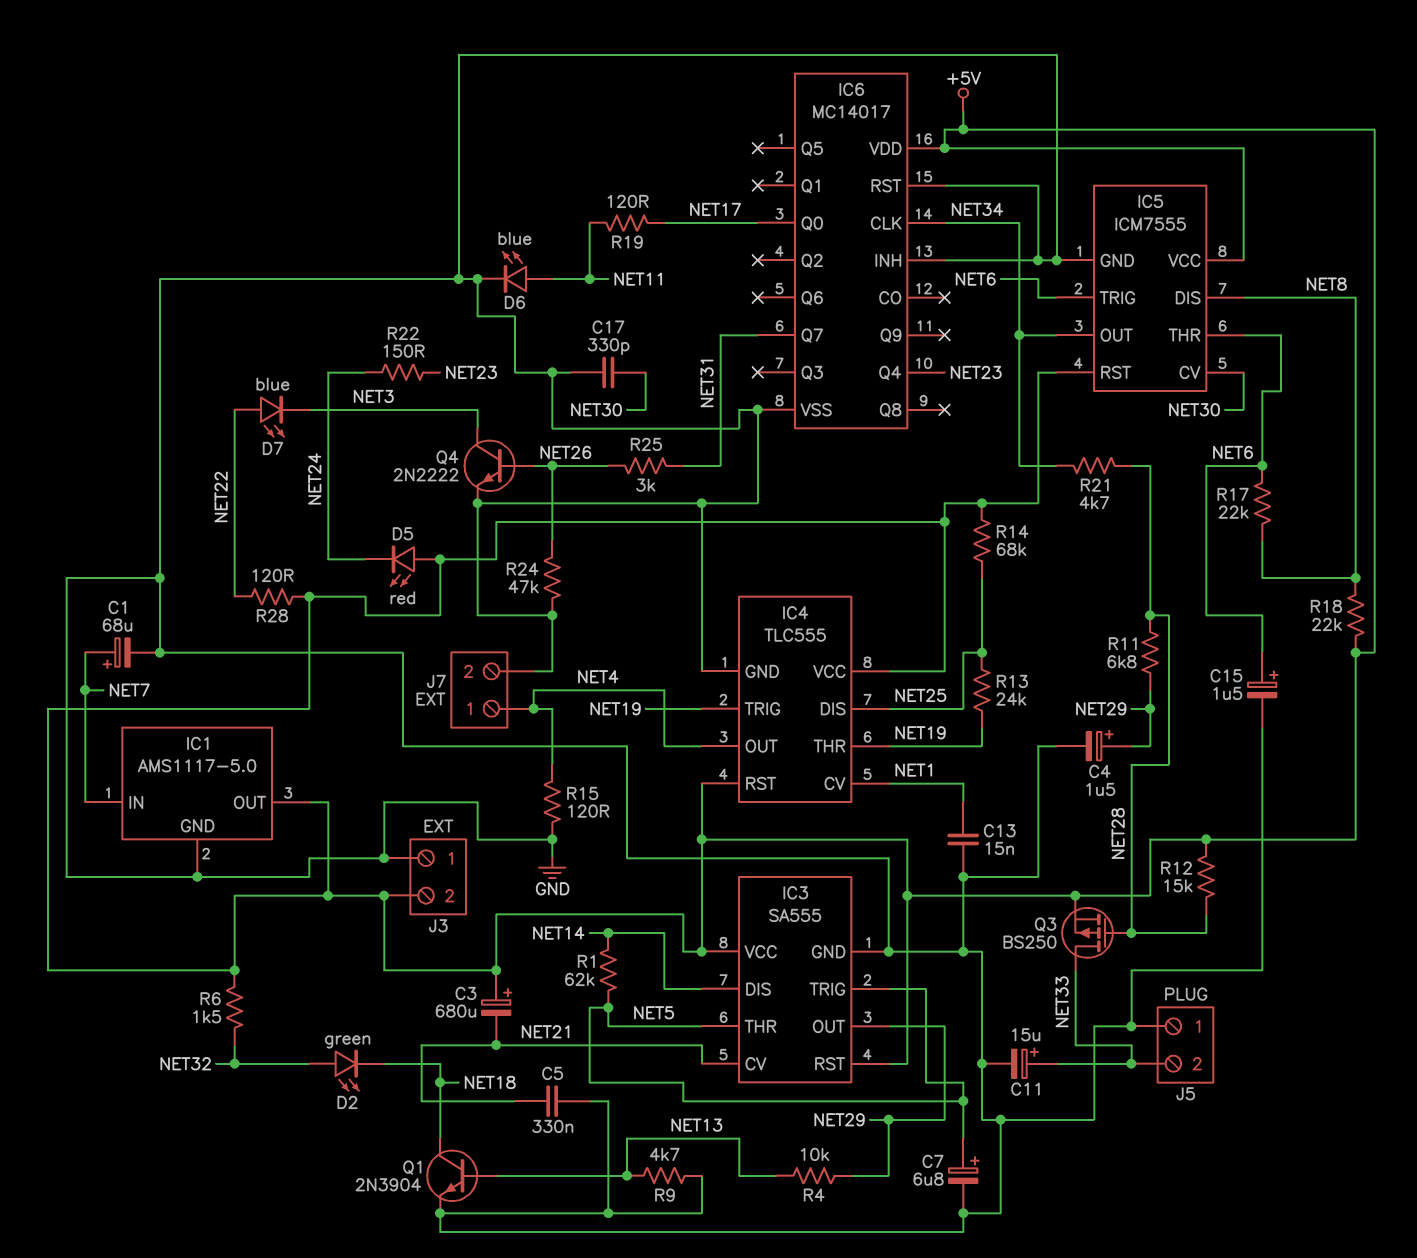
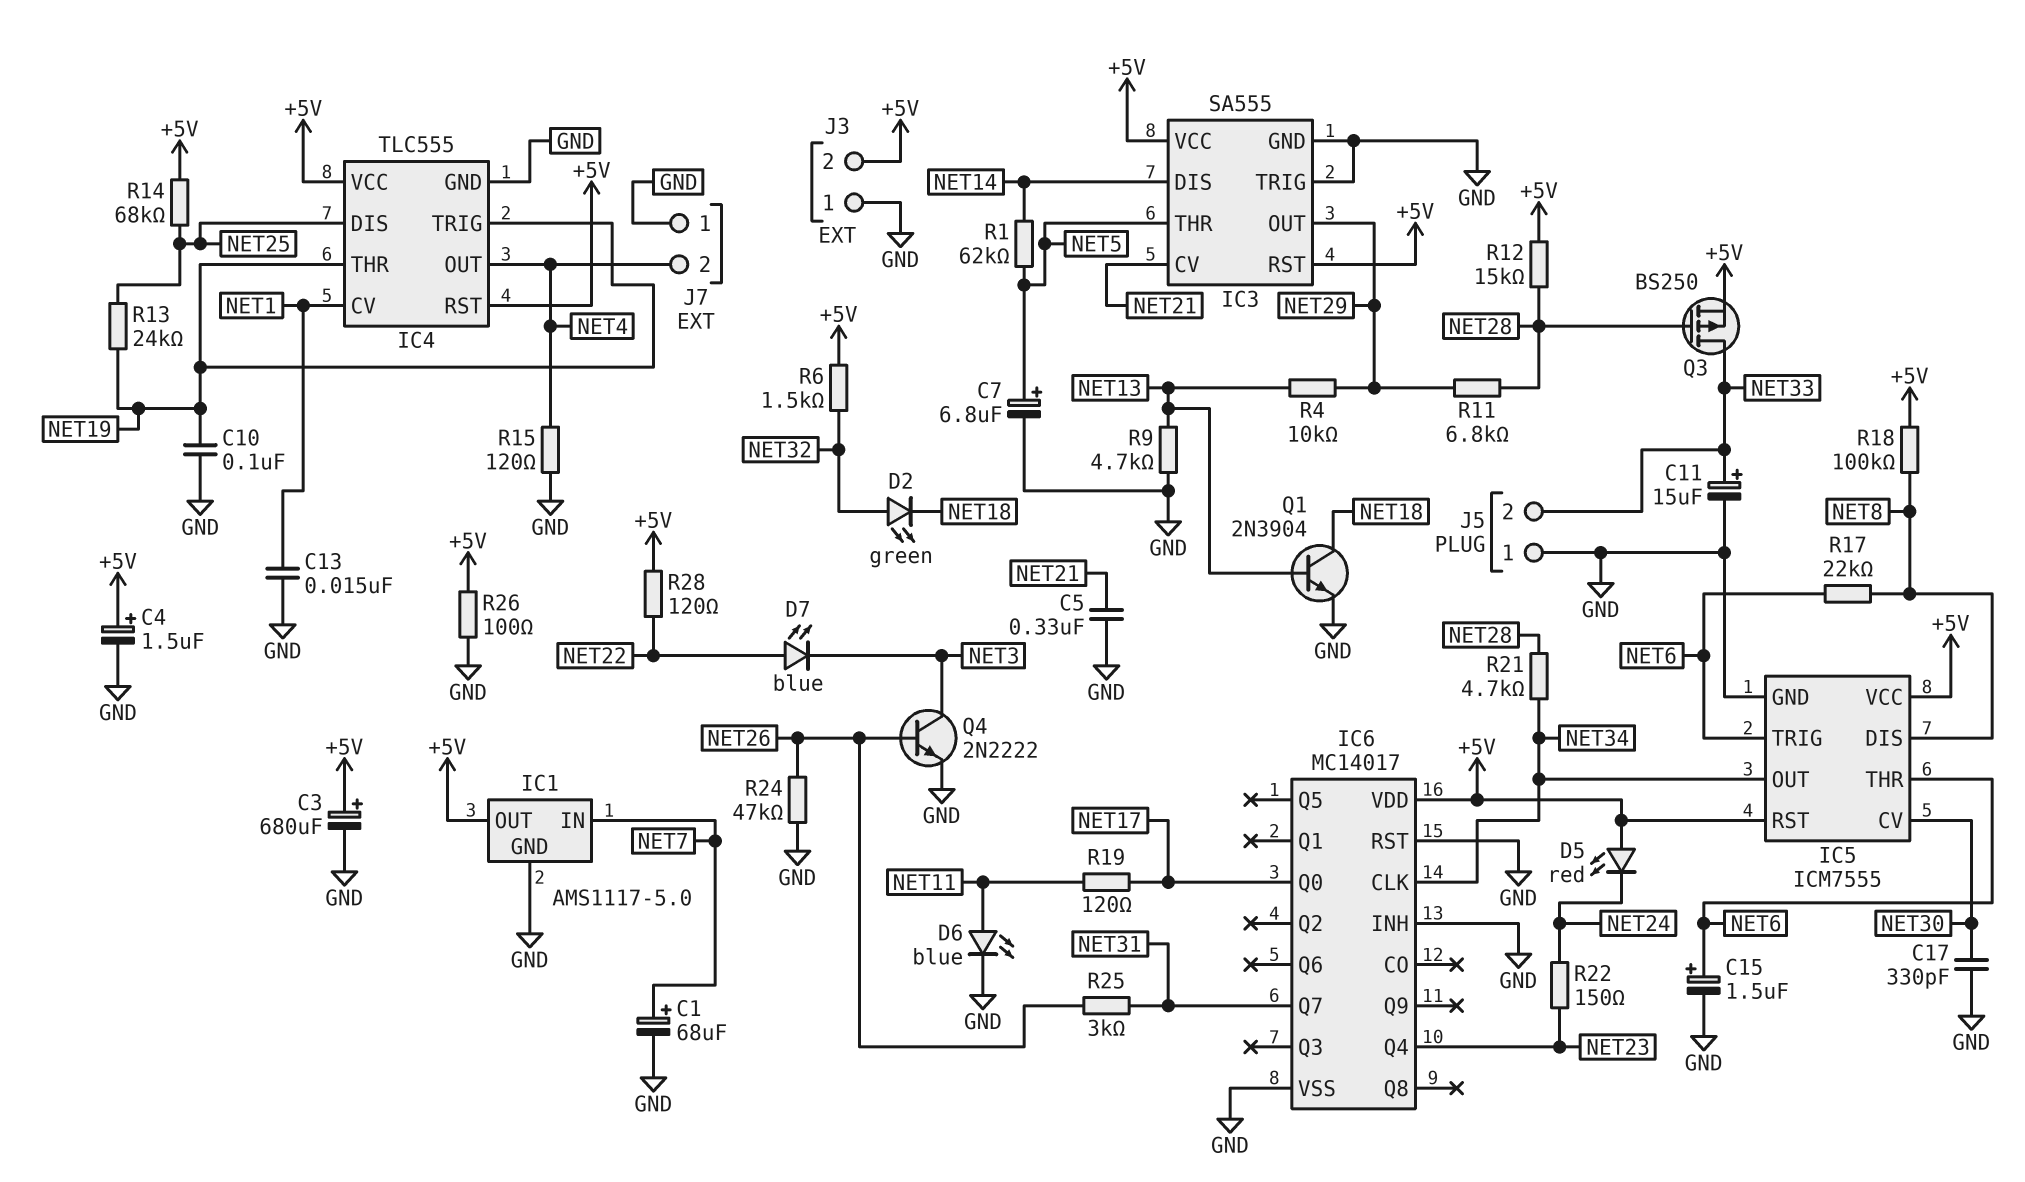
C3: 680uF (plus +5V, minus NET21) -> 680uF (plus +5V, minus GND)
C4: 1.5uF (plus NET29, minus GND) -> 1.5uF (plus +5V, minus GND)
C10: none -> 100nF (GND, NET19)
IC3 pin TRIG: NET5 -> GND
J7 pin 1: NET4 -> GND
J7 pin 2: GND -> NET4
R18: 22k (+5V, NET8) -> 100k (+5V, NET8)
R26: none -> 100 (+5V, GND)

